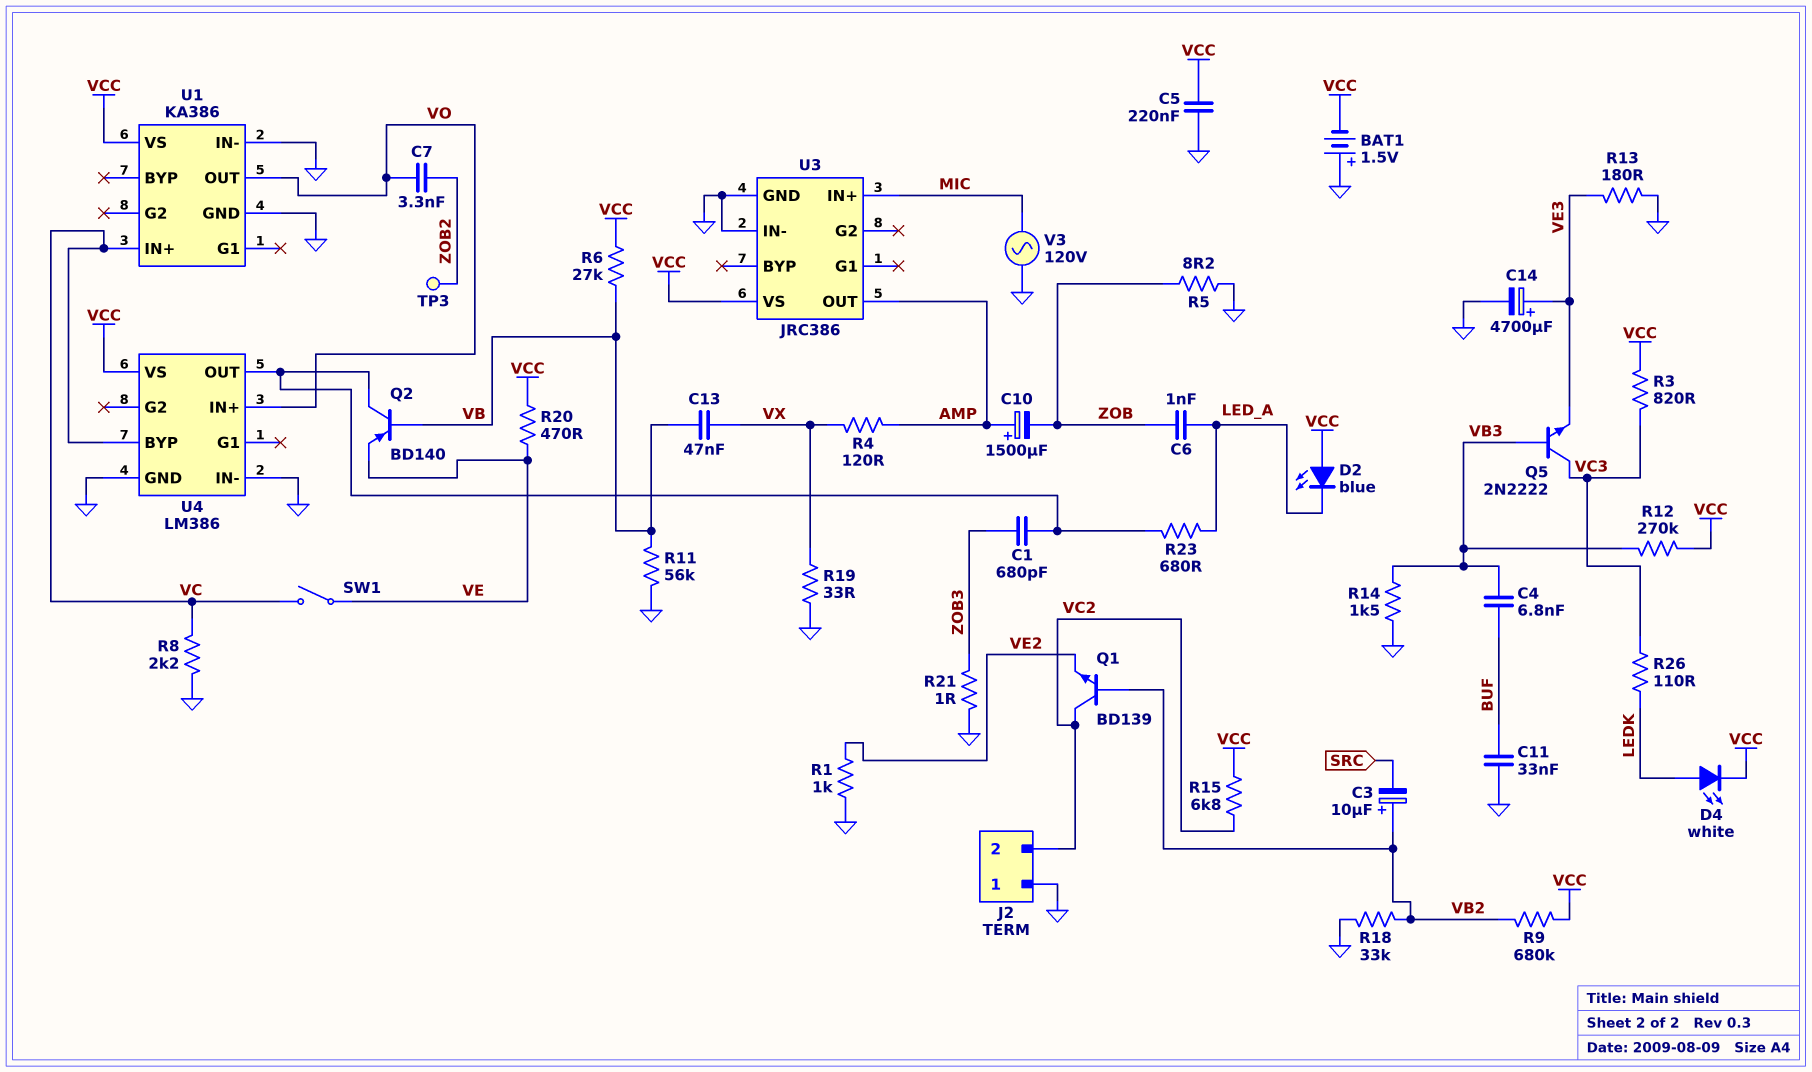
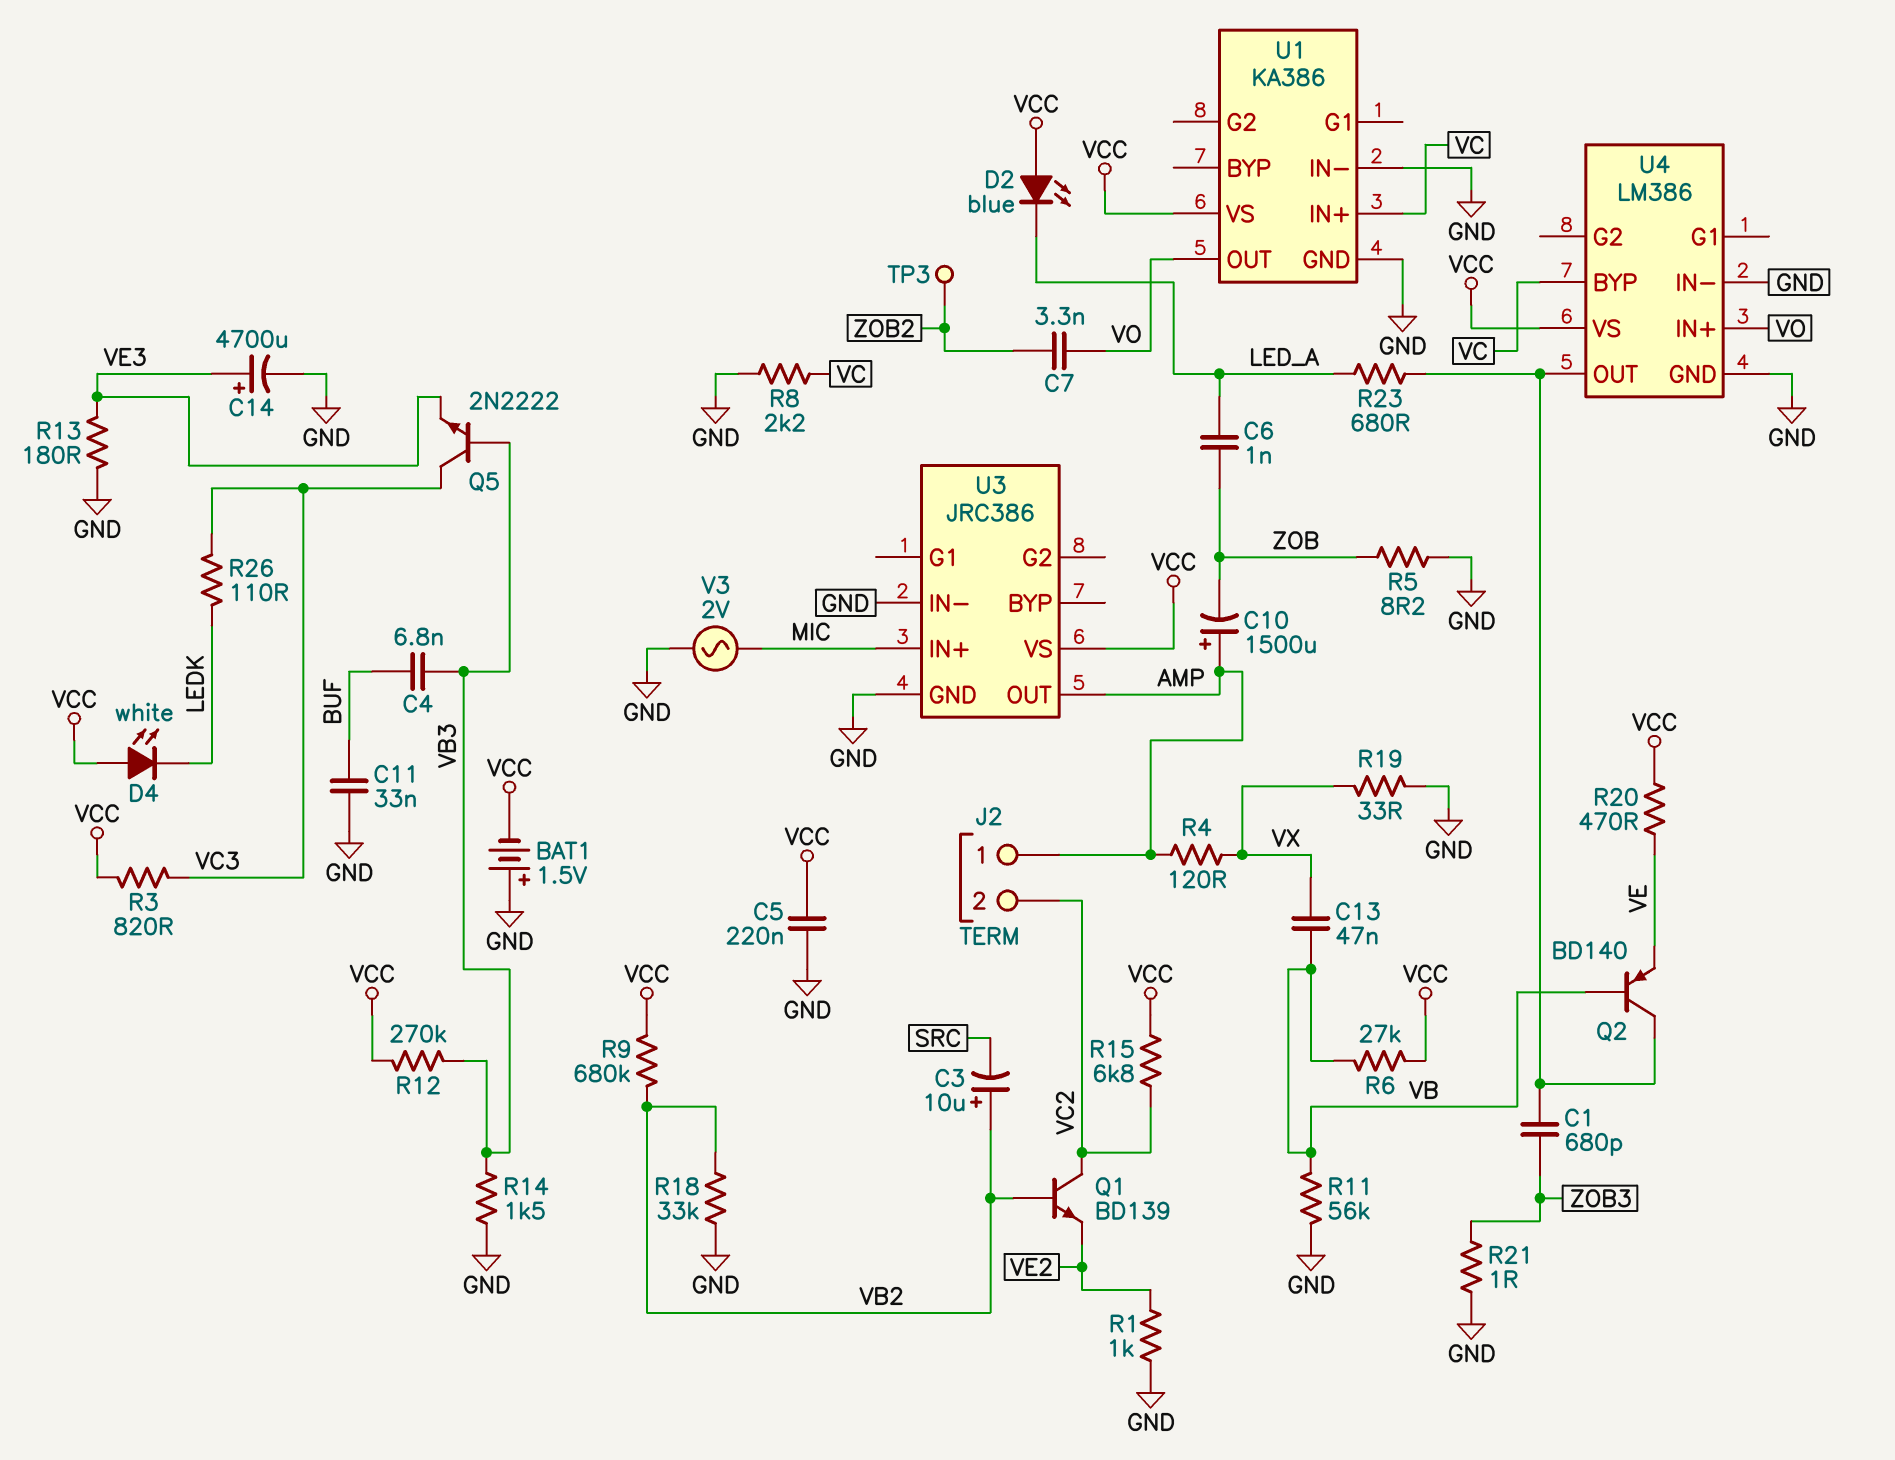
D4: LED white (A LEDK, K VCC) -> LED white (A VCC, K LEDK)
J2 pin 1: GND -> AMP
SW1: switch (VC, VE) -> none
V3: AC 120V (GND, MIC) -> AC 2V (GND, MIC)

